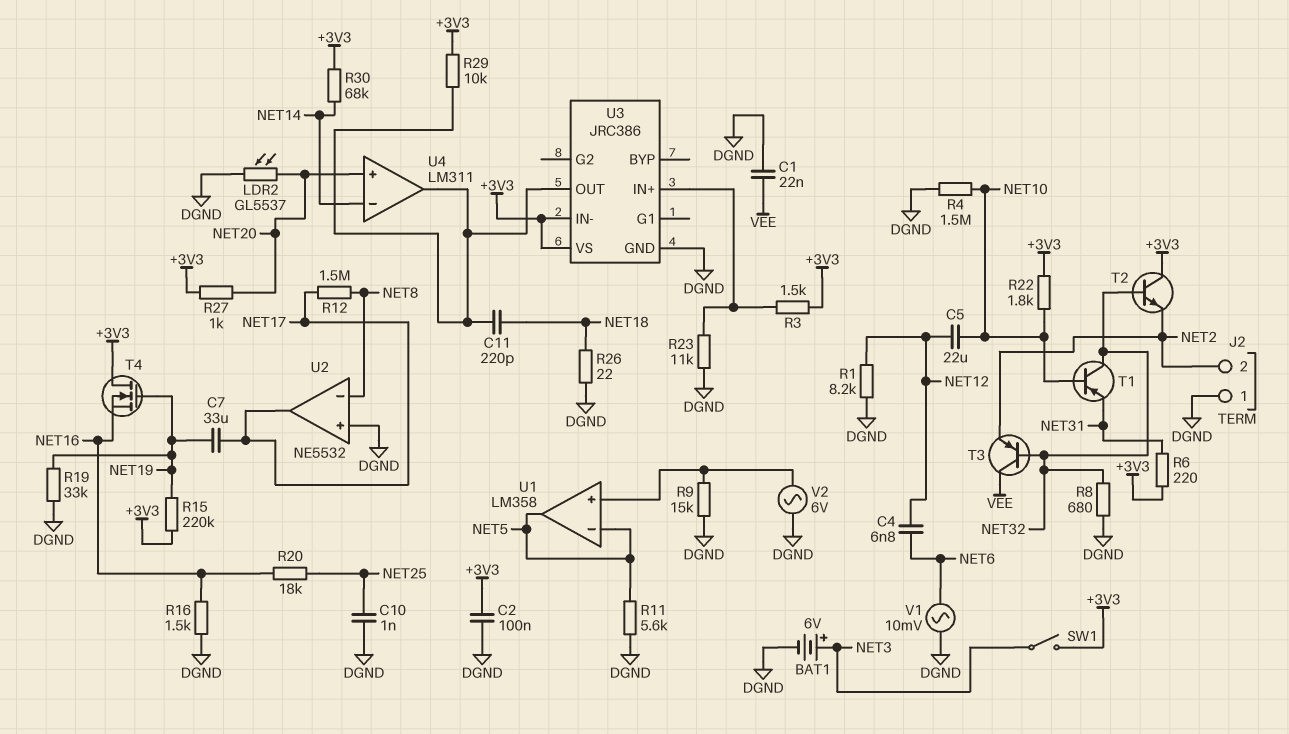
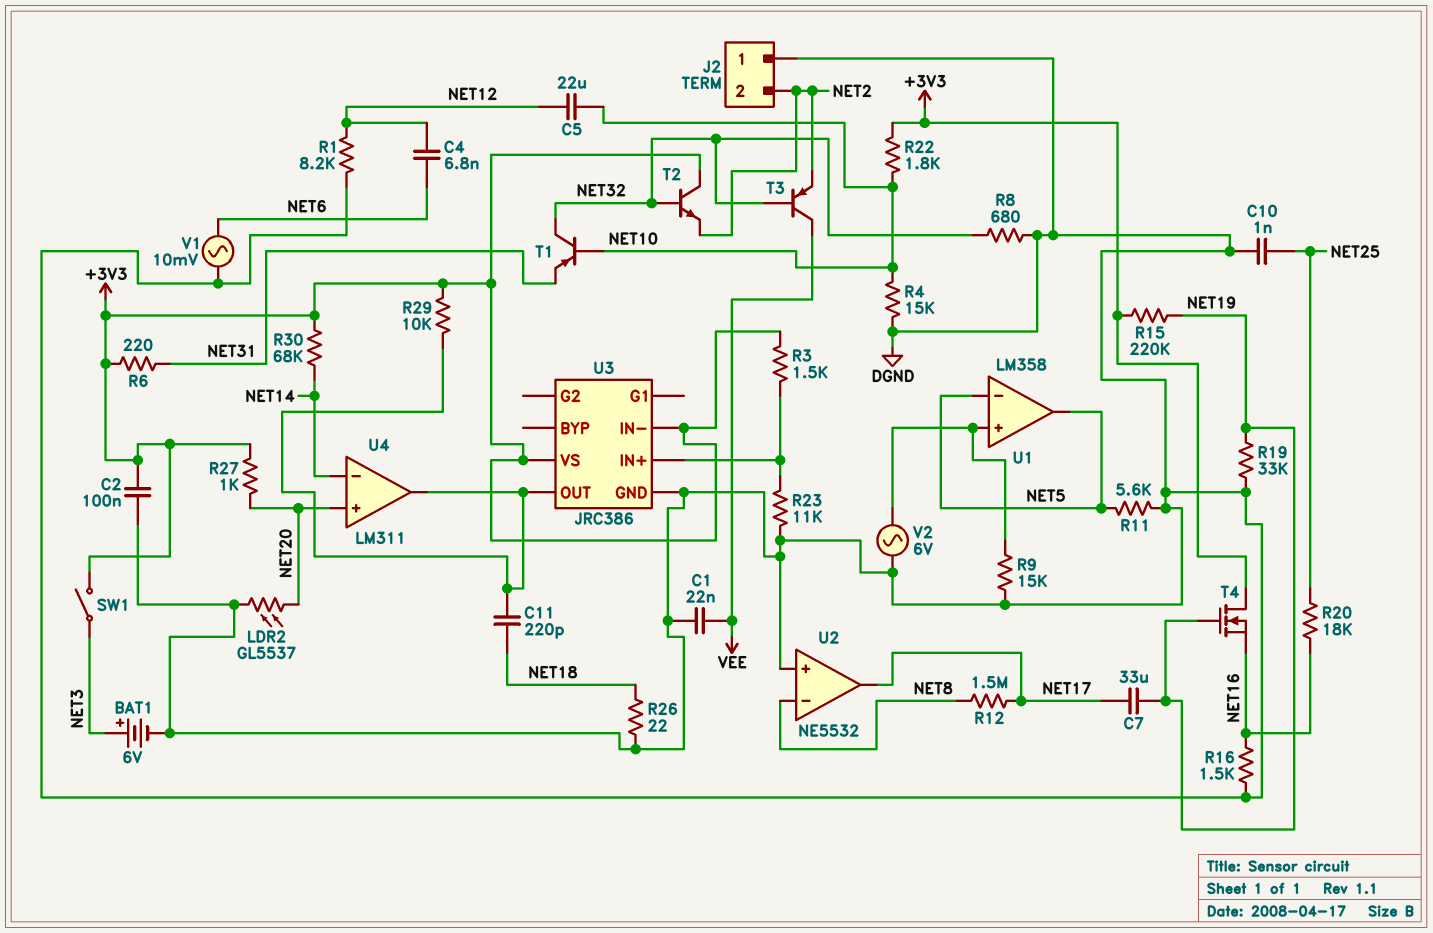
R4: 1.5M (DGND, NET10) -> 15k (DGND, NET10)

